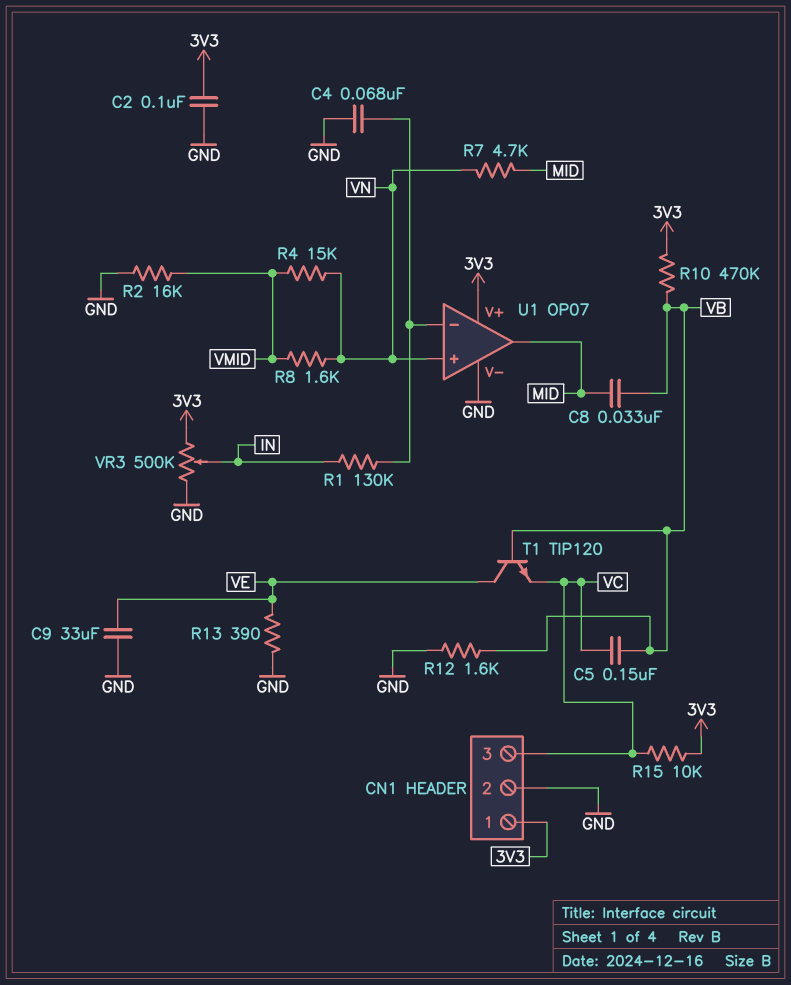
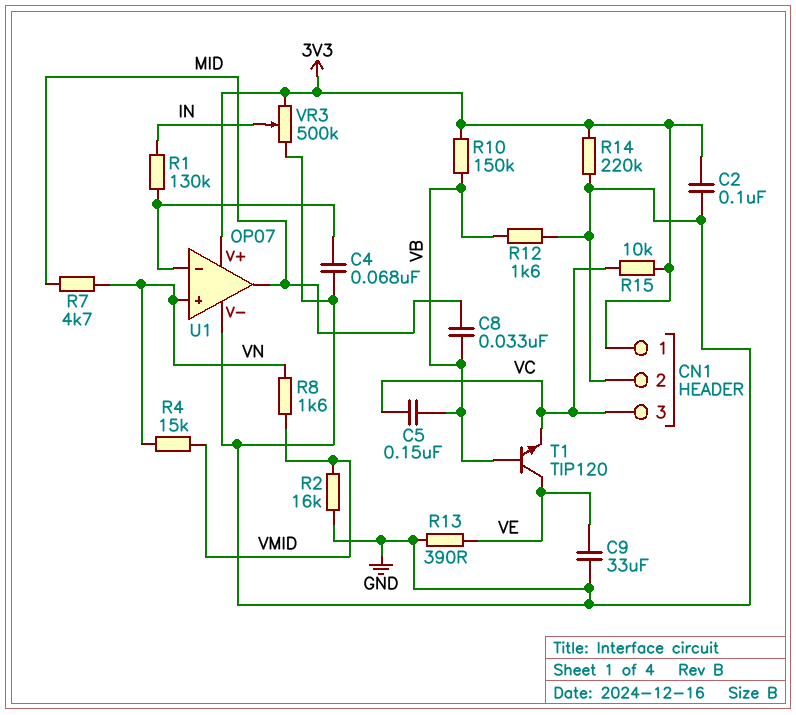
R10: 470k (3V3, VB) -> 150k (3V3, VB)
R14: none -> 220k (3V3, GND)

